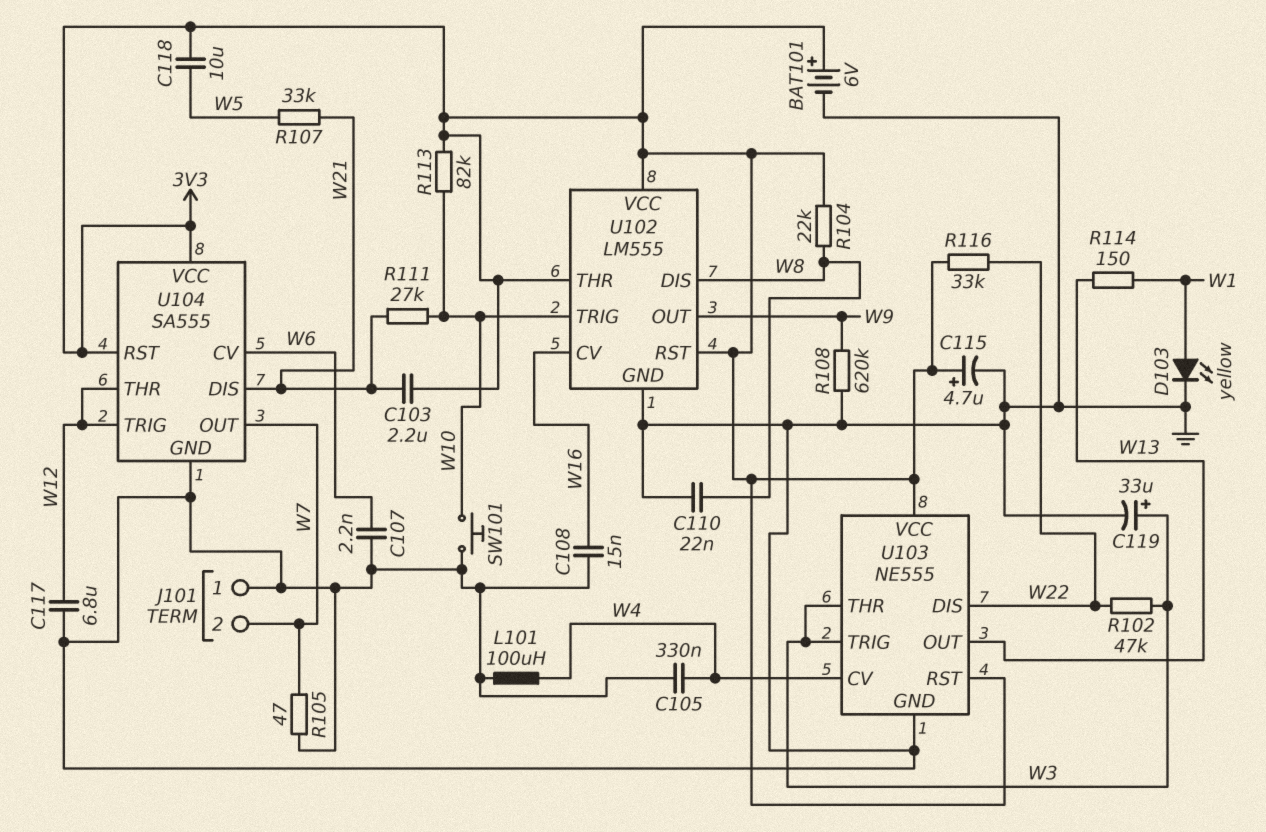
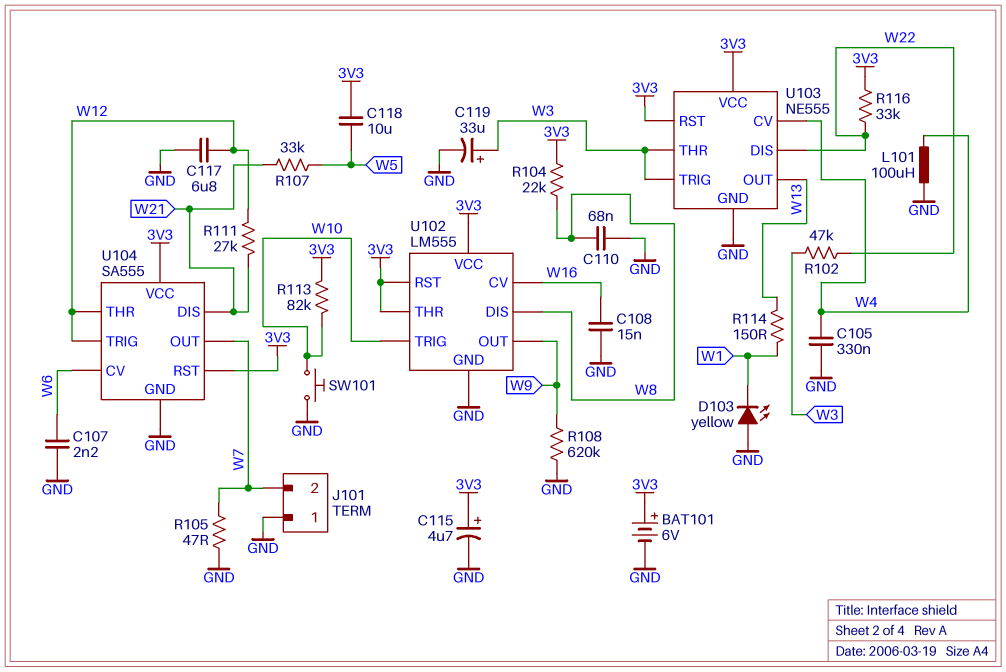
C103: 2.2uF (3V3, W21) -> none
C110: 22nF (GND, W8) -> 68nF (GND, W8)
D103: LED yellow (A W1, K GND) -> LED yellow (A GND, K W1)
R111: 27k (W10, W21) -> 27k (W12, W21)

